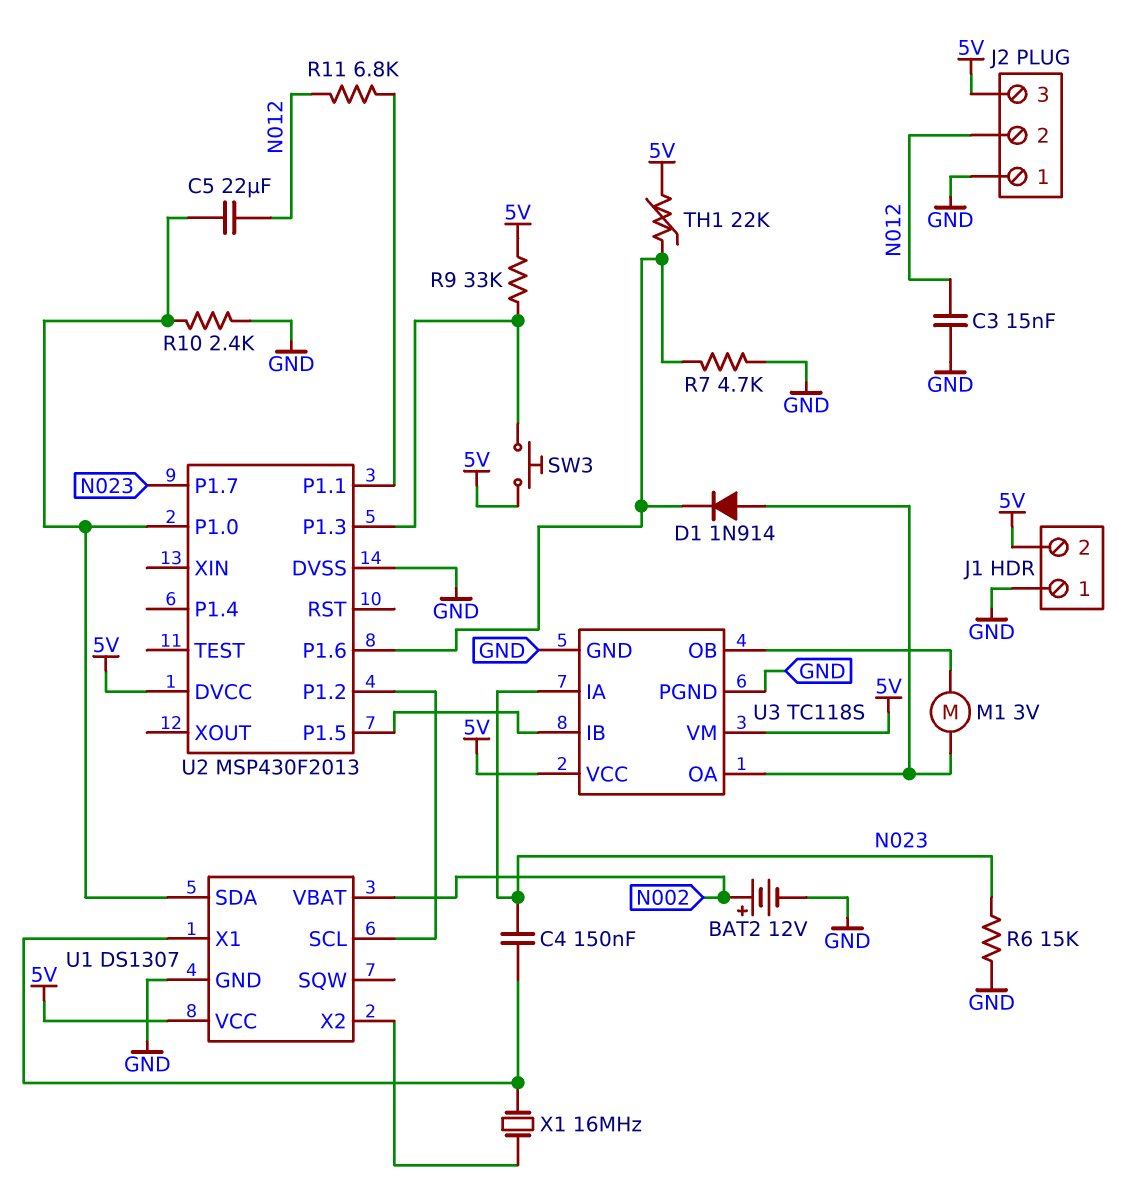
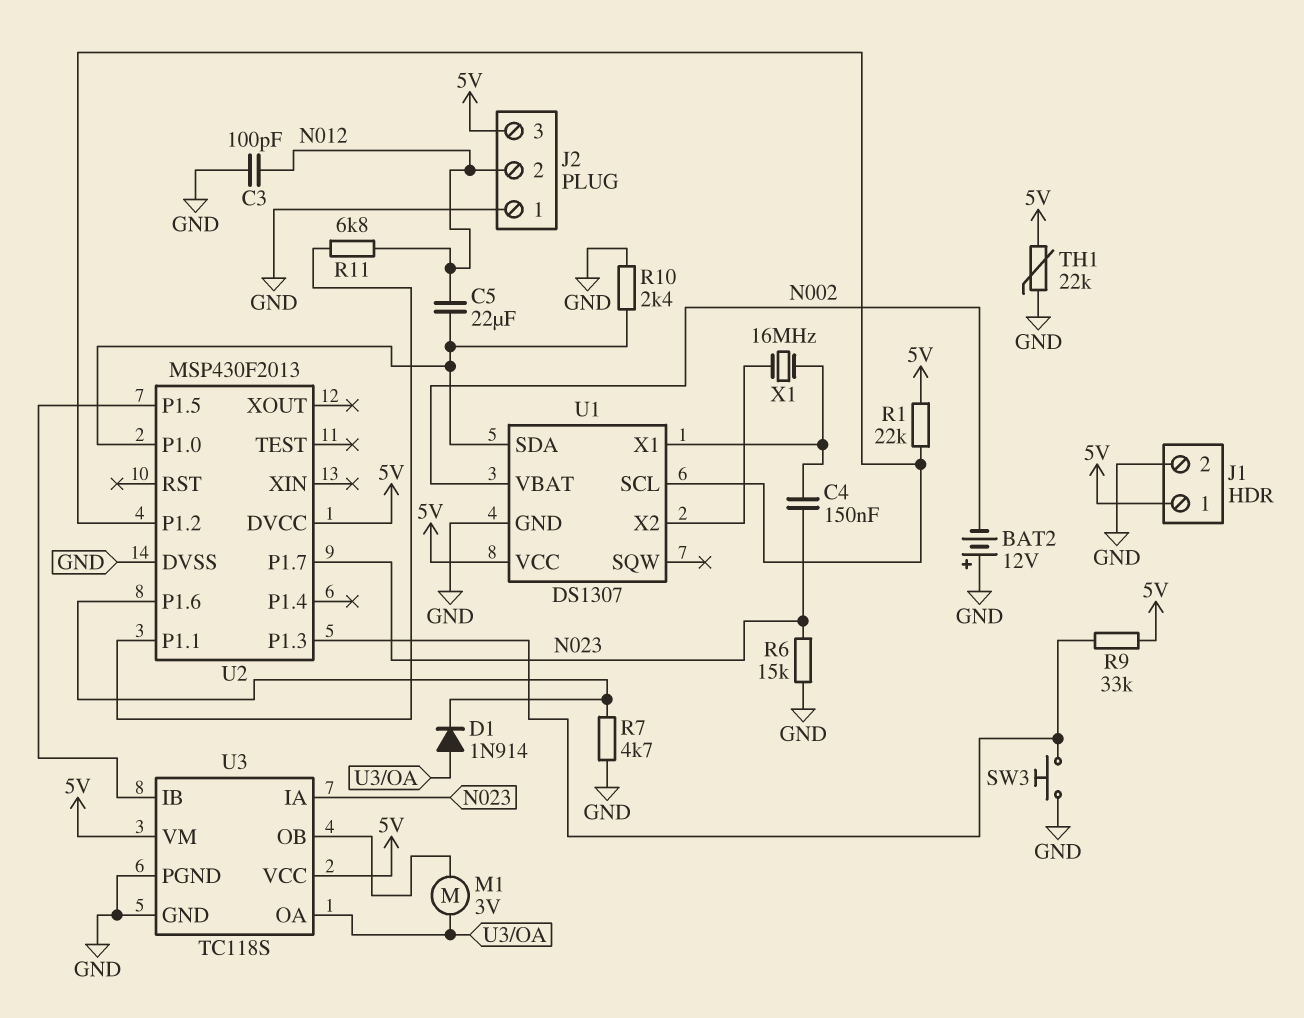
BAT2: 12V (plus N002, minus GND) -> 12V (plus GND, minus N002)
C3: 15nF (GND, N012) -> 100pF (GND, N012)
J1 pin 1: GND -> 5V
J1 pin 2: 5V -> GND
R1: none -> 22k (5V, U1/SCL)
SW3: button (5V, U2/P1.3) -> button (GND, U2/P1.3)
TH1: 22k (5V, U2/P1.6) -> 22k (5V, GND)

